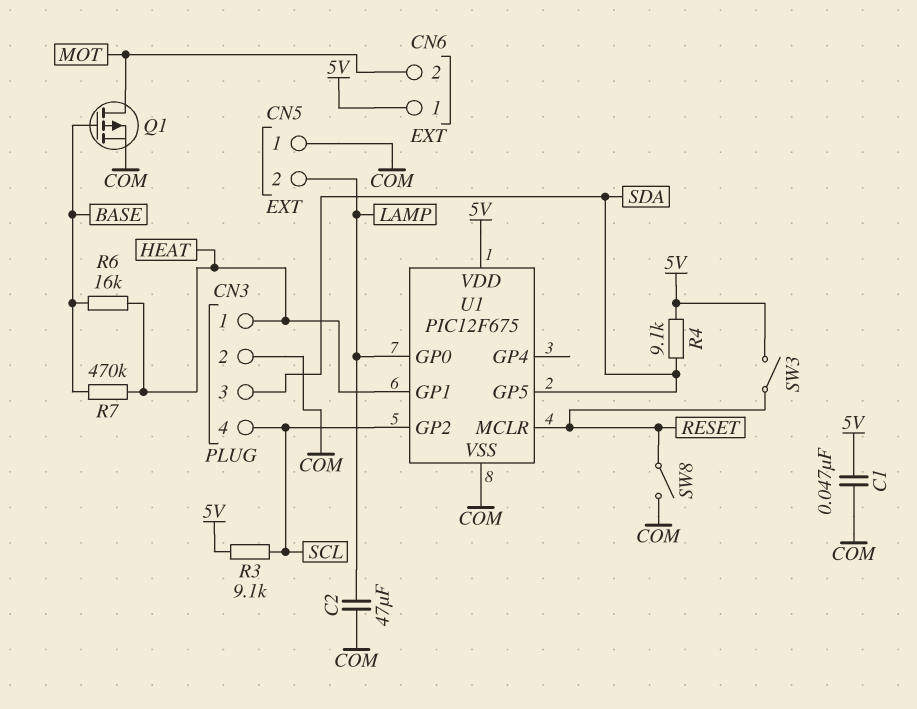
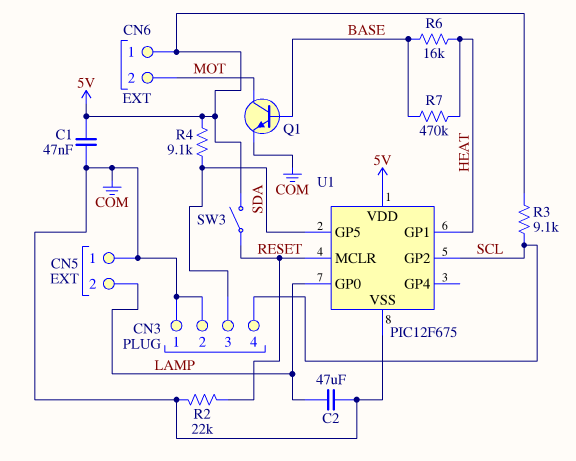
CN3 pin 1: HEAT -> COM
Q1: PMOS (G BASE, D MOT, S COM) -> NPN (B BASE, C MOT, E COM)
R2: none -> 22k (COM, RESET)
SW8: switch (COM, RESET) -> none

